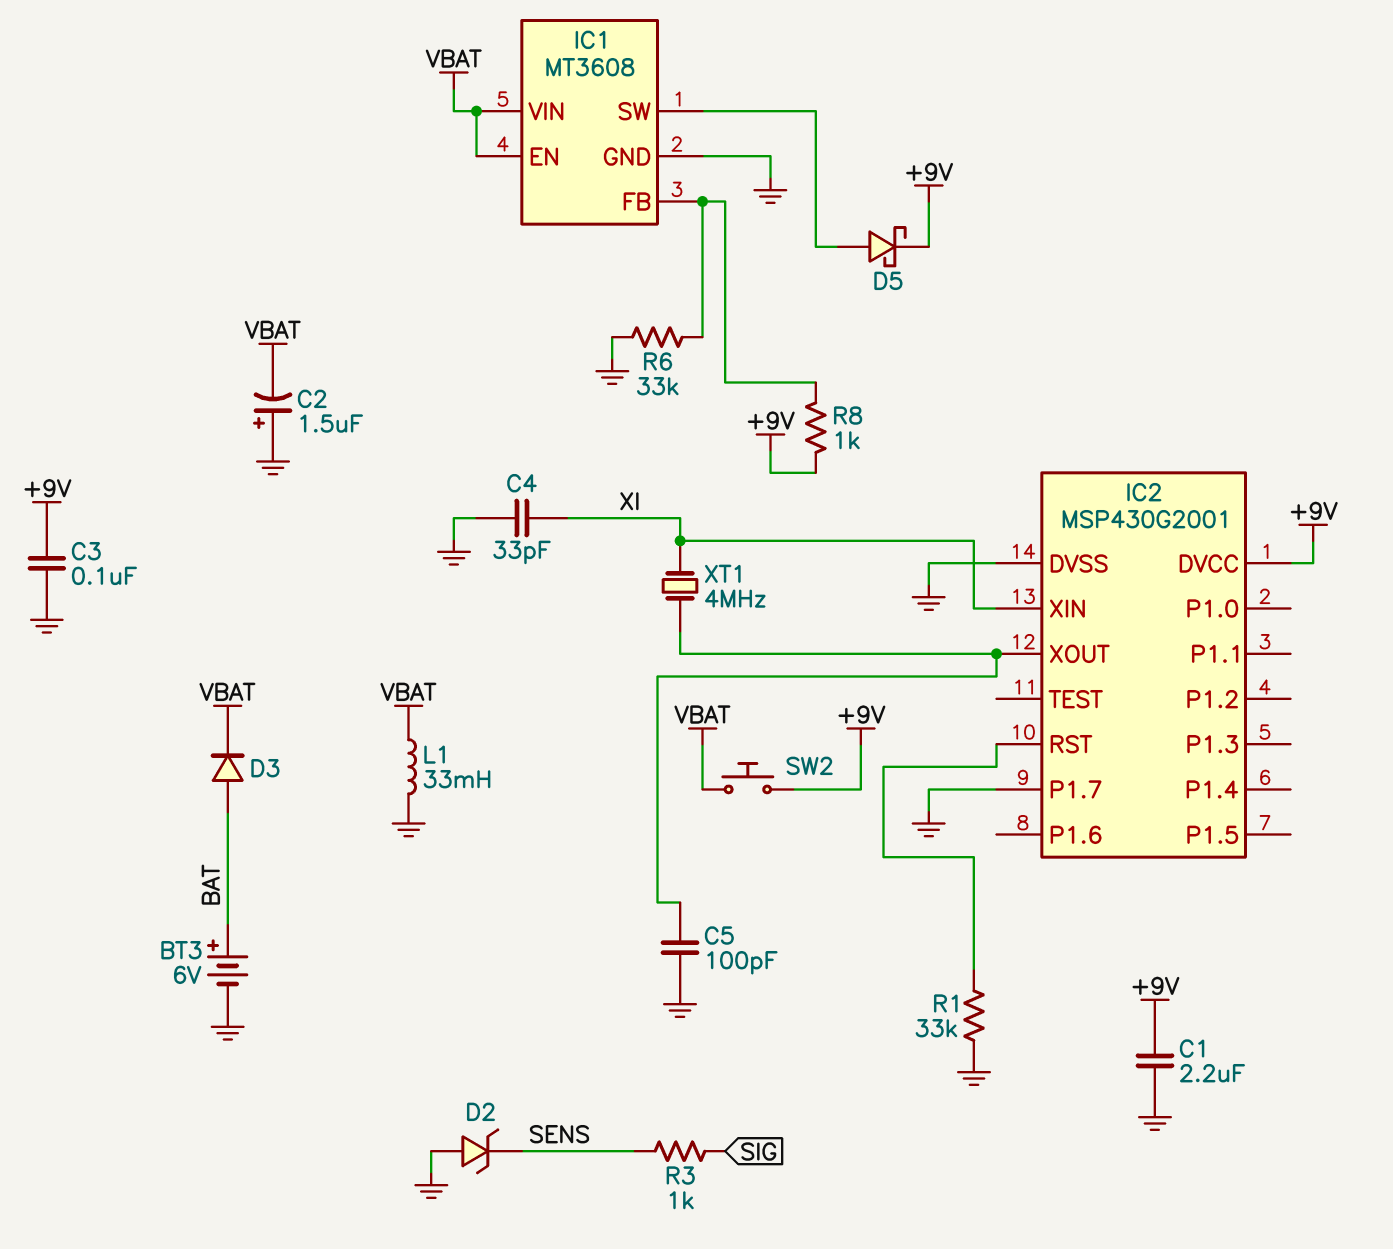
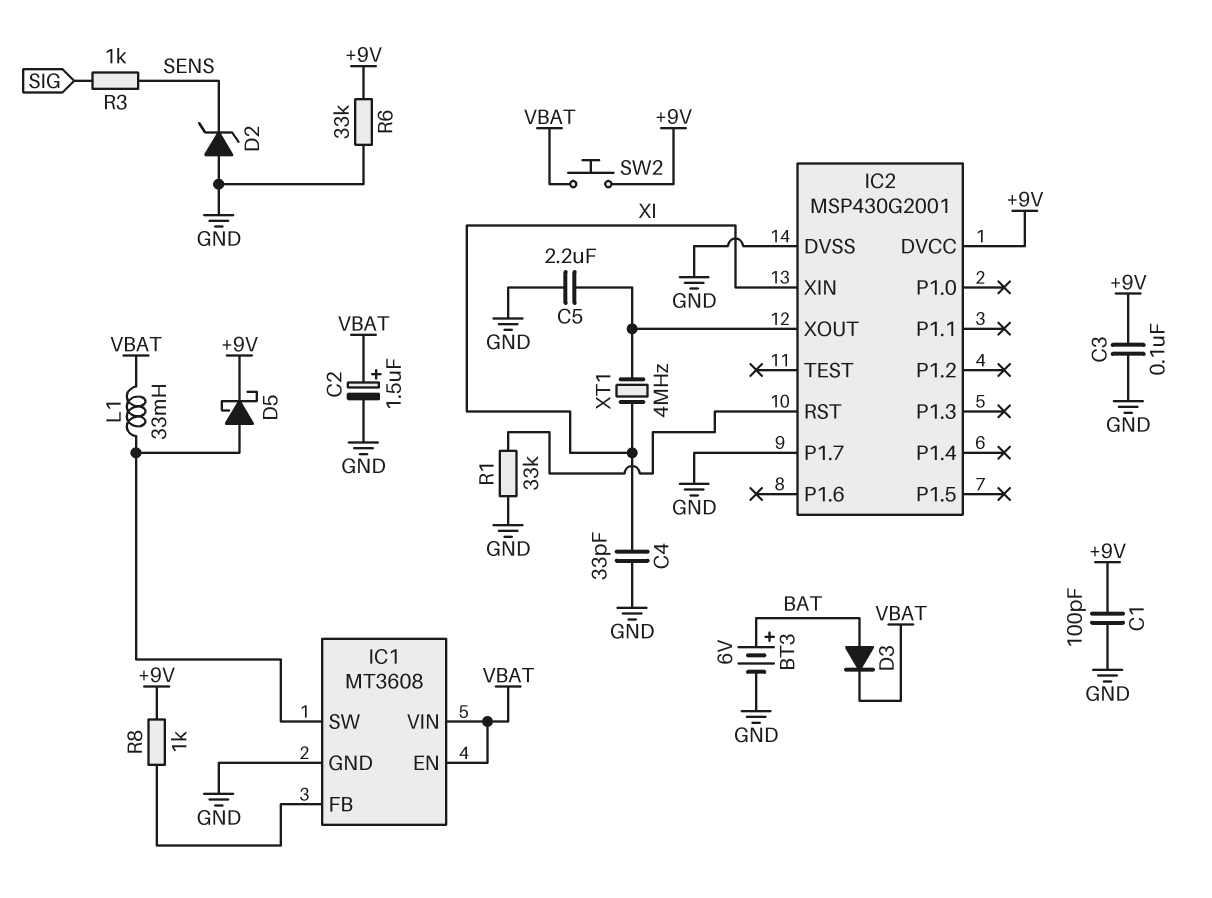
C1: 2.2uF (+9V, GND) -> 100pF (+9V, GND)
C2: 1.5uF (plus GND, minus VBAT) -> 1.5uF (plus VBAT, minus GND)
C5: 100pF (GND, IC2/XOUT) -> 2.2uF (GND, IC2/XOUT)
L1: 33mH (GND, VBAT) -> 33mH (IC1/SW, VBAT)
R6: 33k (GND, IC1/FB) -> 33k (+9V, GND)

